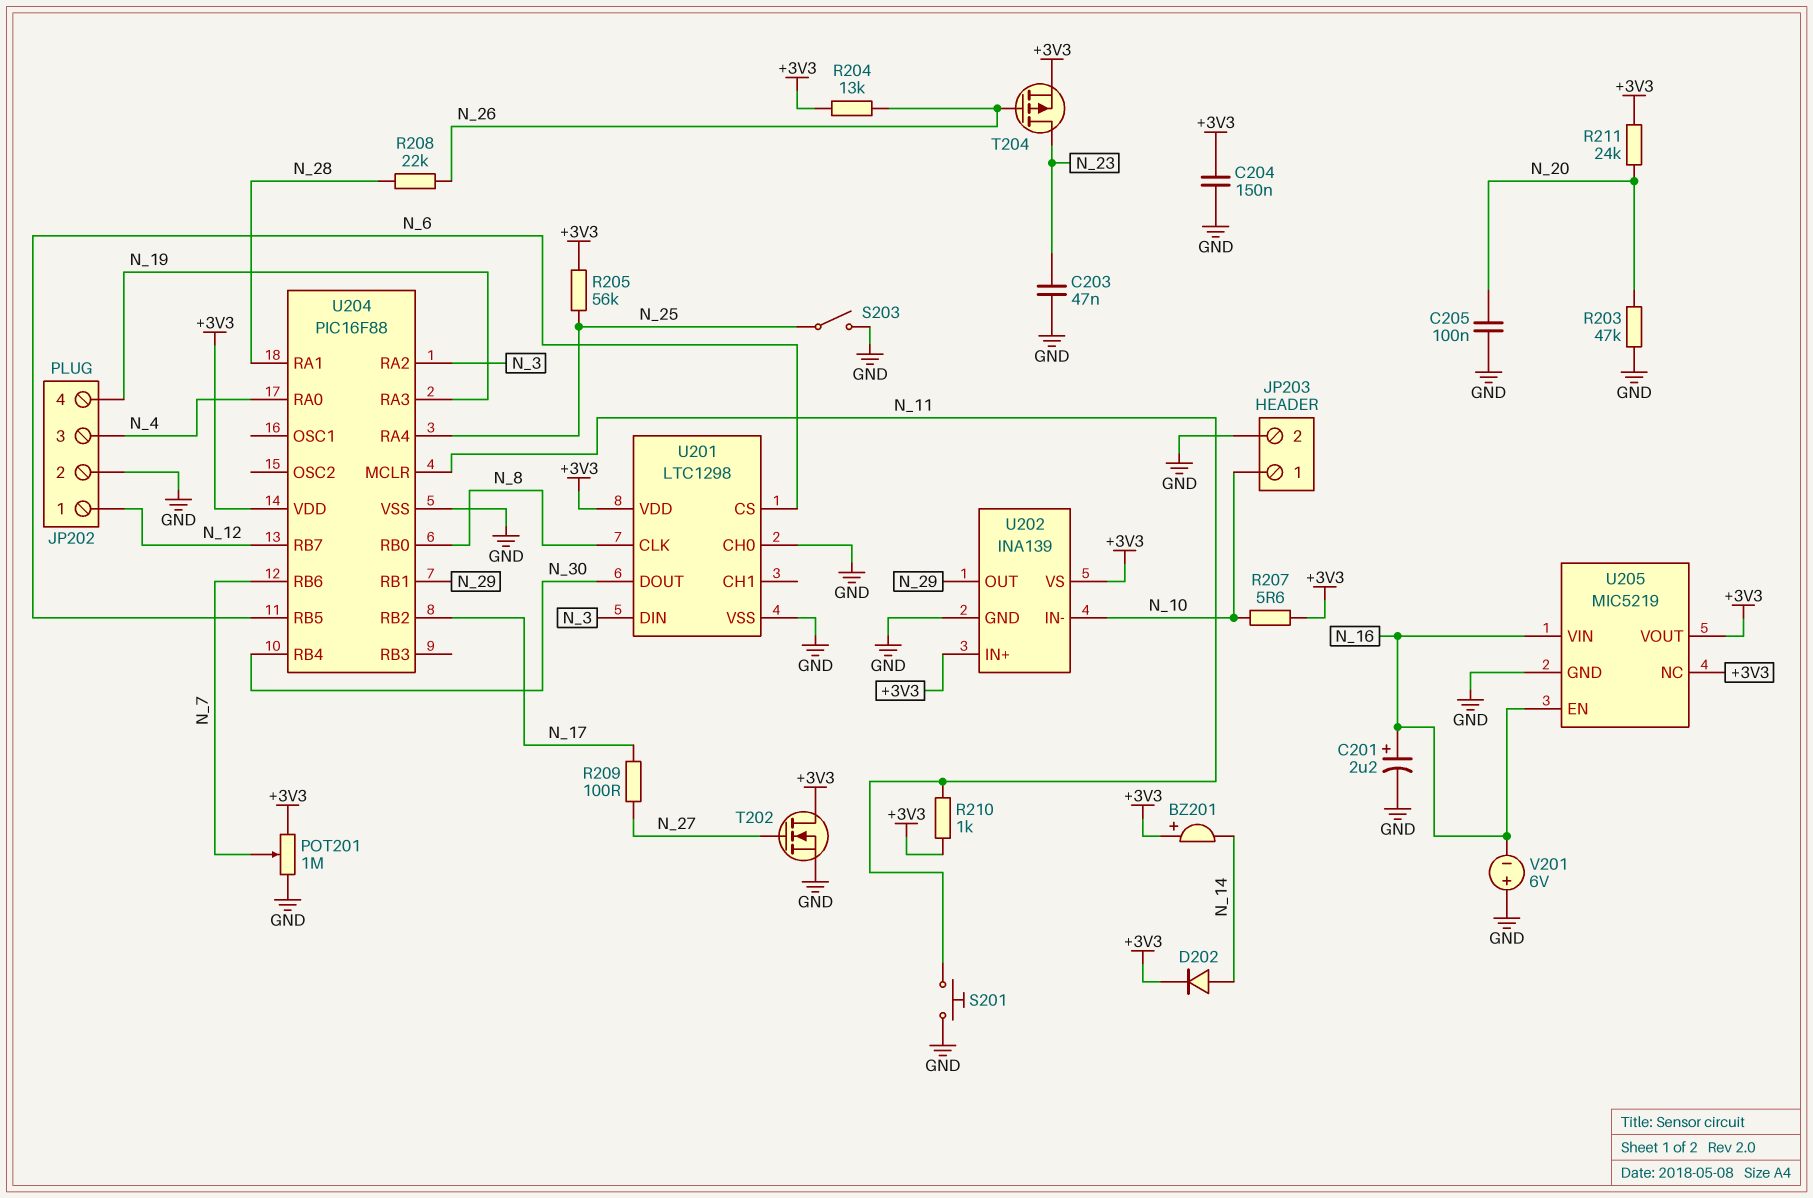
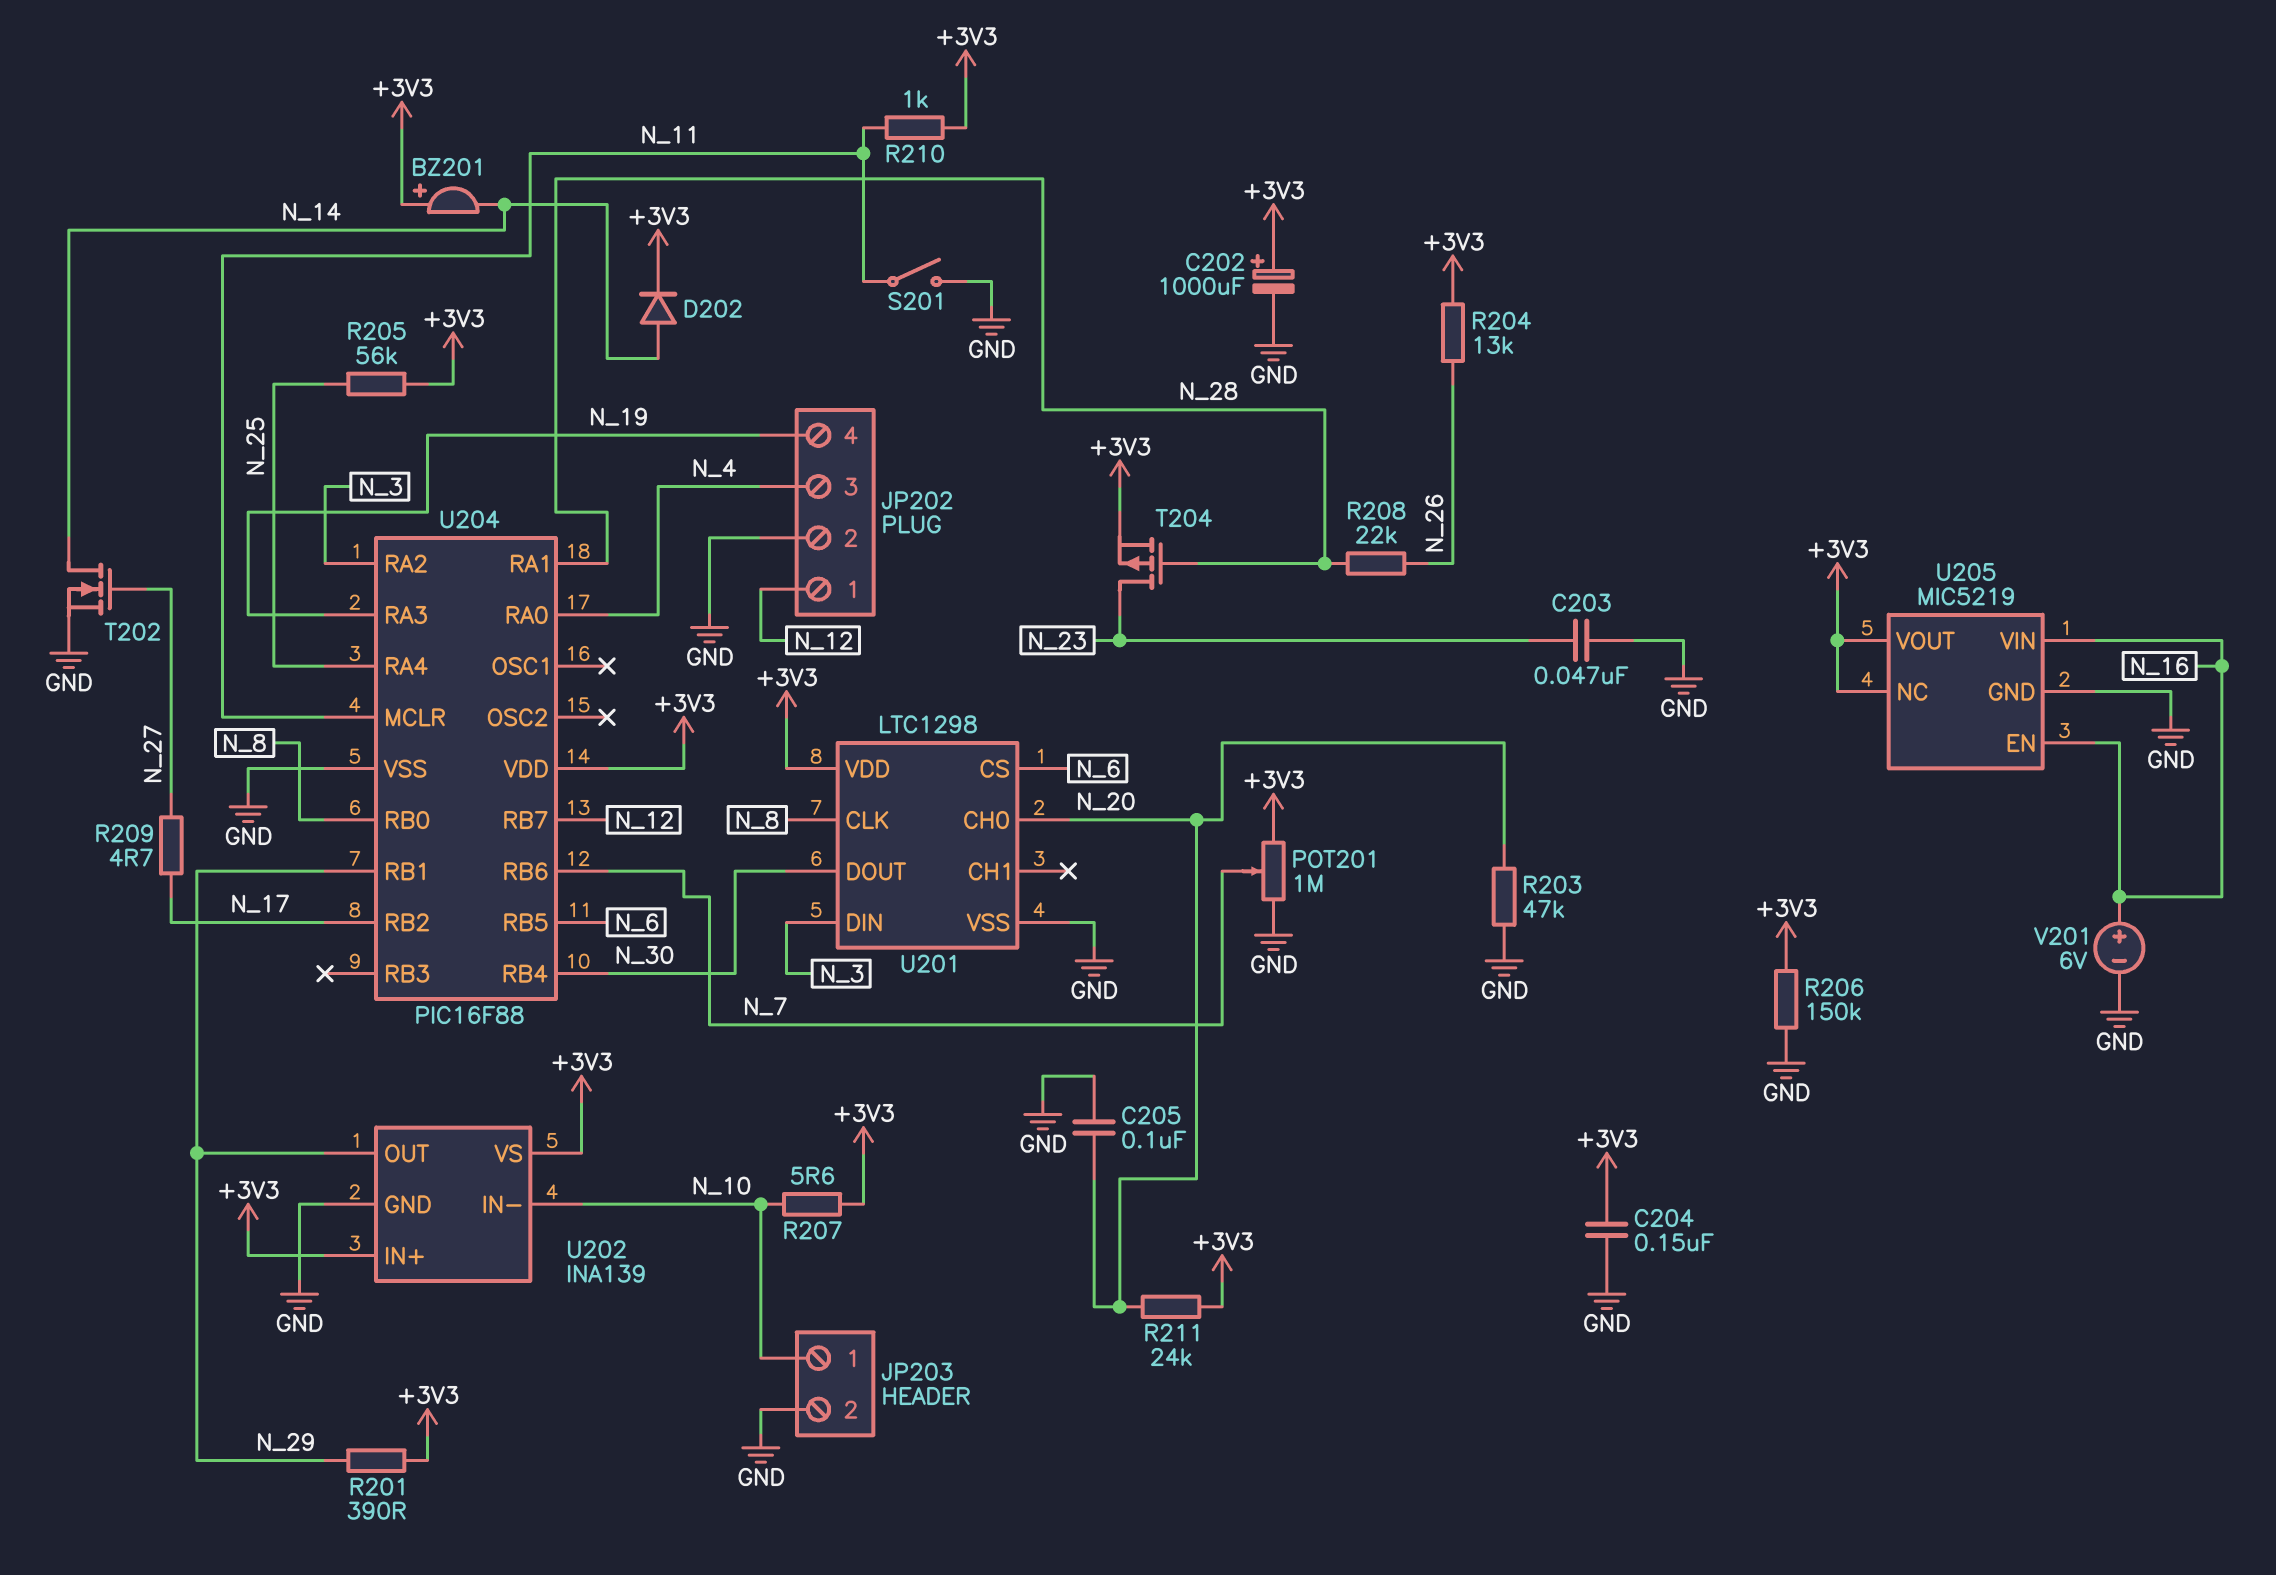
C201: 2.2uF (plus N_16, minus GND) -> none
C202: none -> 1000uF (plus +3V3, minus GND)
R201: none -> 390 (+3V3, N_29)
R206: none -> 150k (+3V3, GND)
R209: 100 (N_17, N_27) -> 4.7 (N_17, N_27)
S201: button (GND, N_11) -> switch (GND, N_11)
S203: switch (GND, N_25) -> none
T202: NMOS (G N_27, D +3V3, S GND) -> NMOS (G N_27, D N_14, S GND)
T204: PMOS (G N_26, D N_23, S +3V3) -> PMOS (G N_28, D N_23, S +3V3)
U201 pin CH0: GND -> N_20
V201: 6V (plus GND, minus N_16) -> 6V (plus N_16, minus GND)

